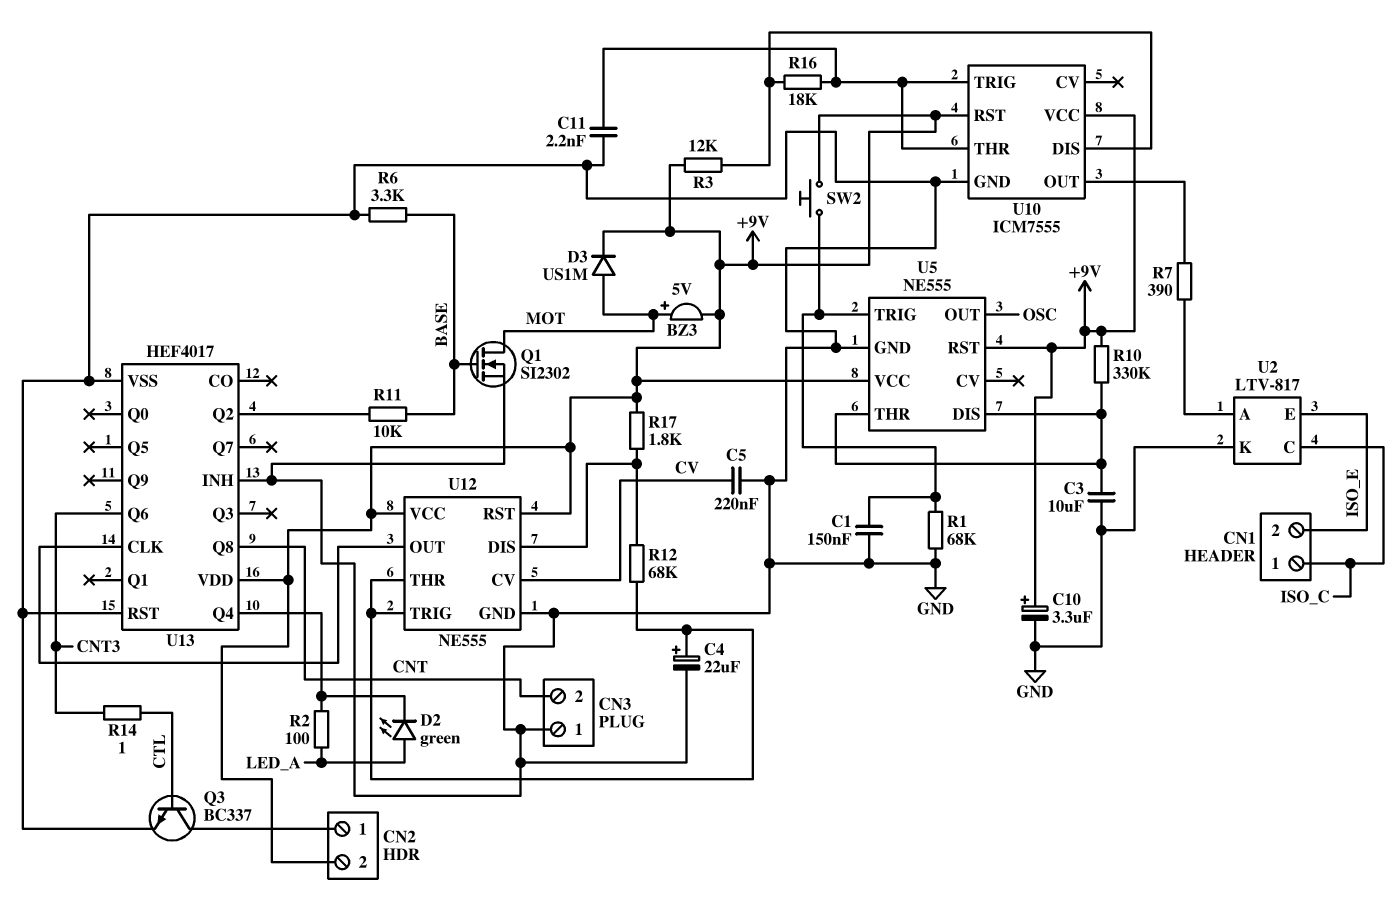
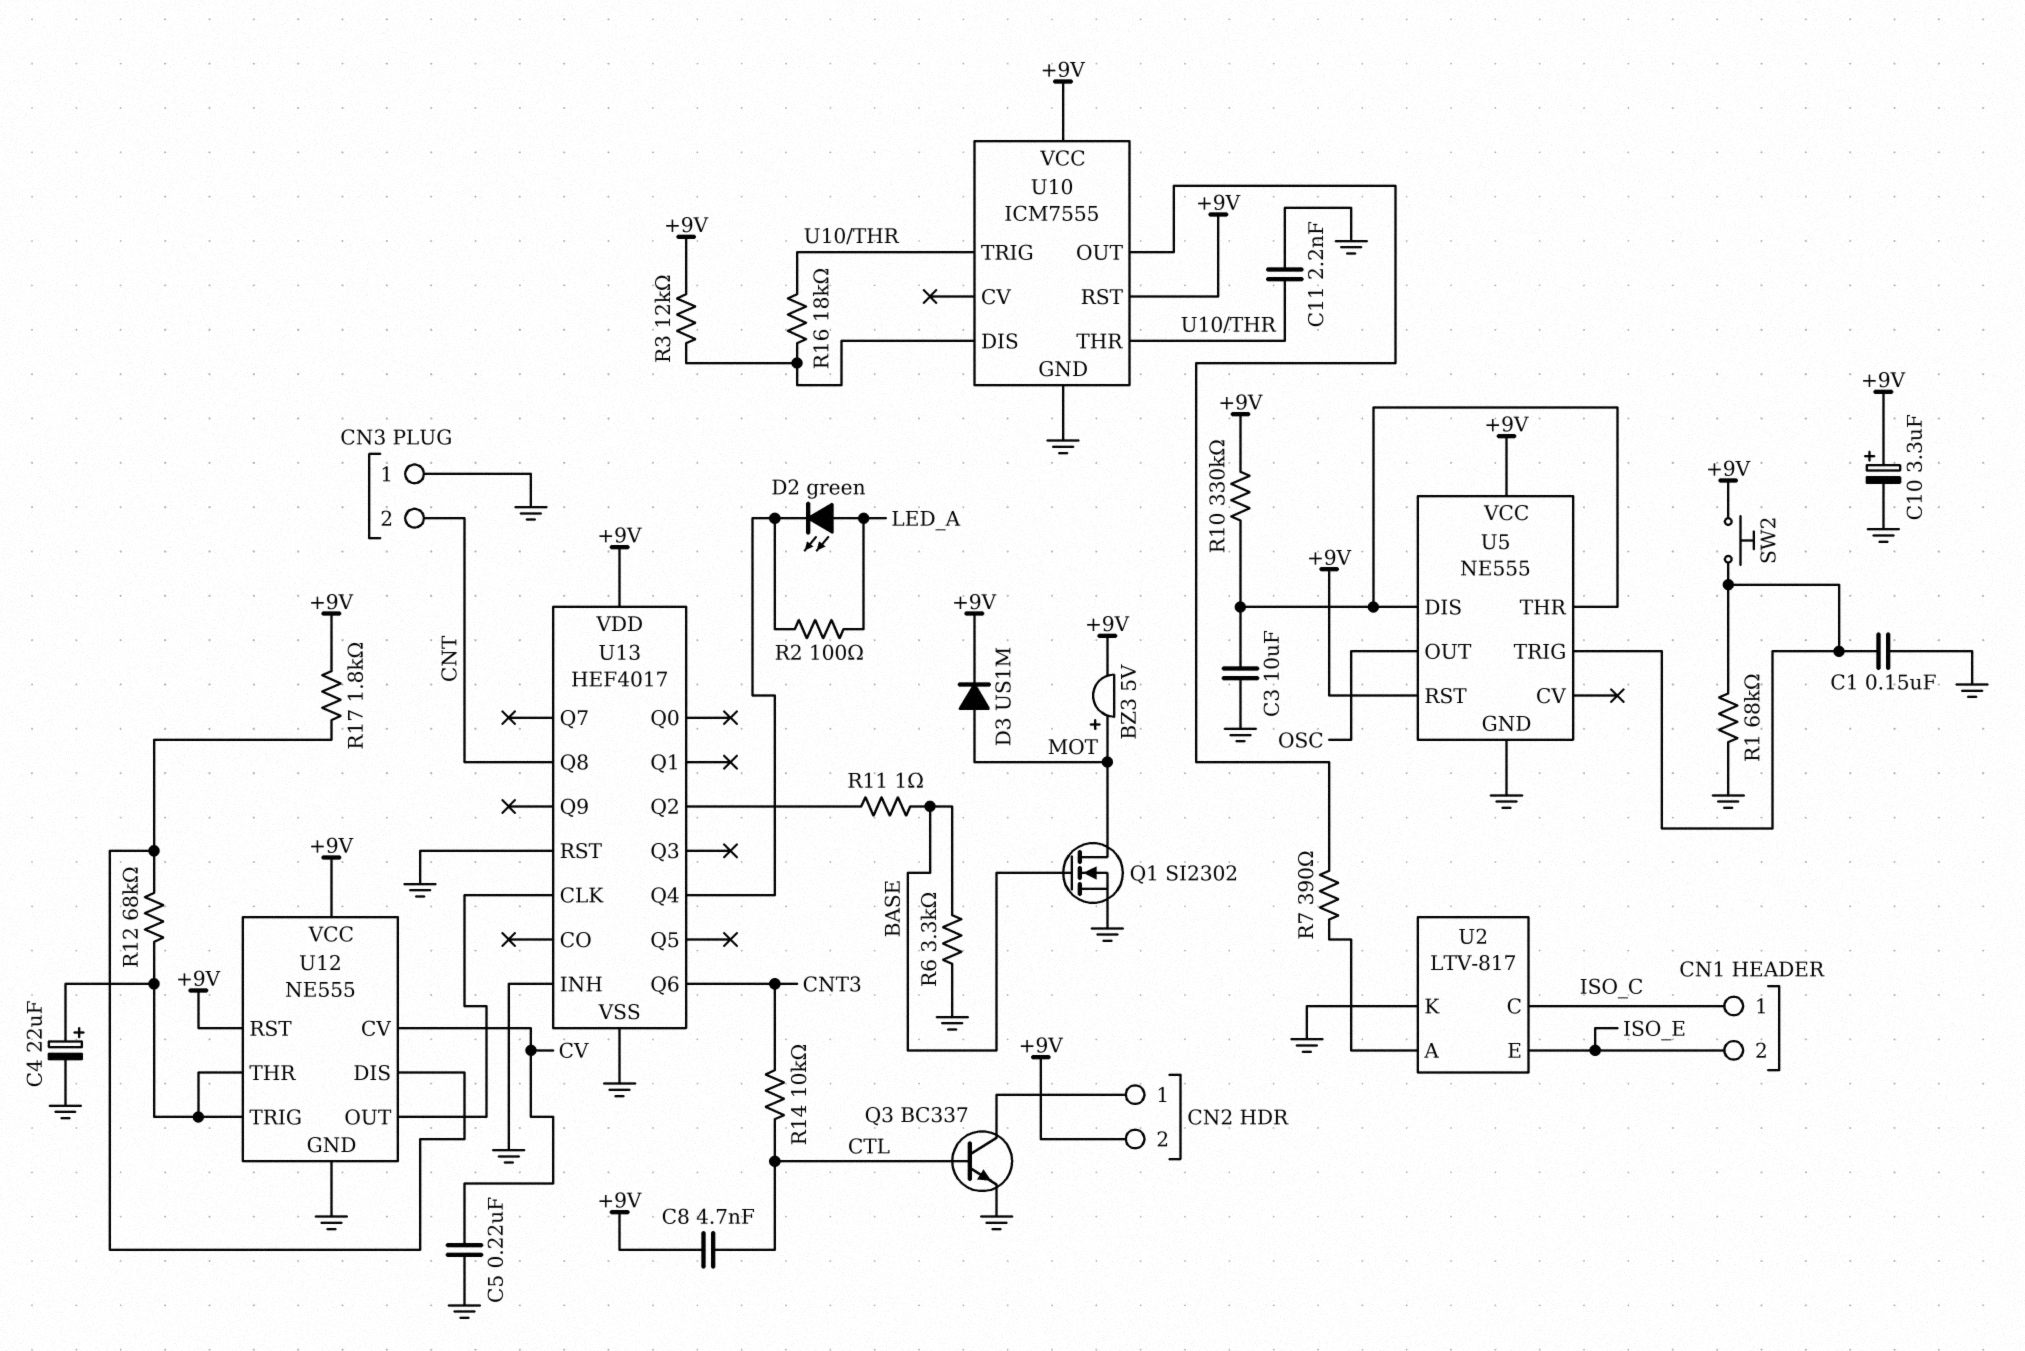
C8: none -> 4.7nF (+9V, CTL)
R11: 10k (BASE, U13/Q2) -> 1 (BASE, U13/Q2)
R14: 1 (CNT3, CTL) -> 10k (CNT3, CTL)

